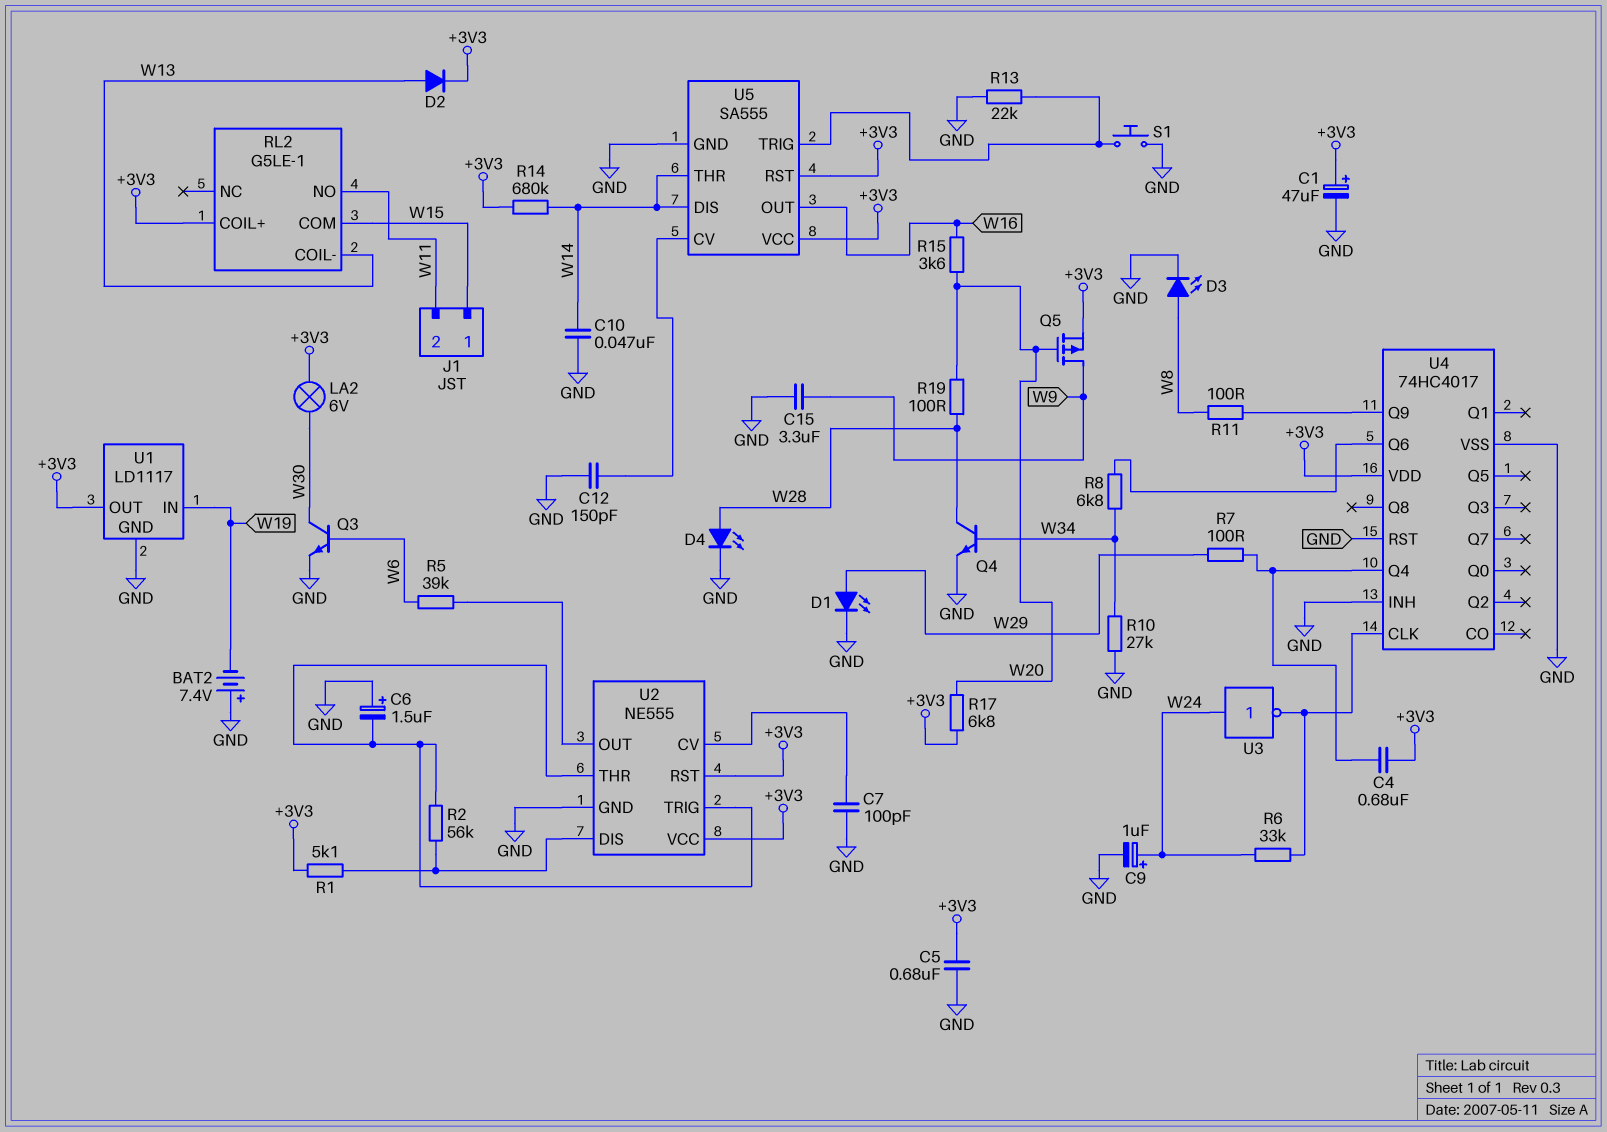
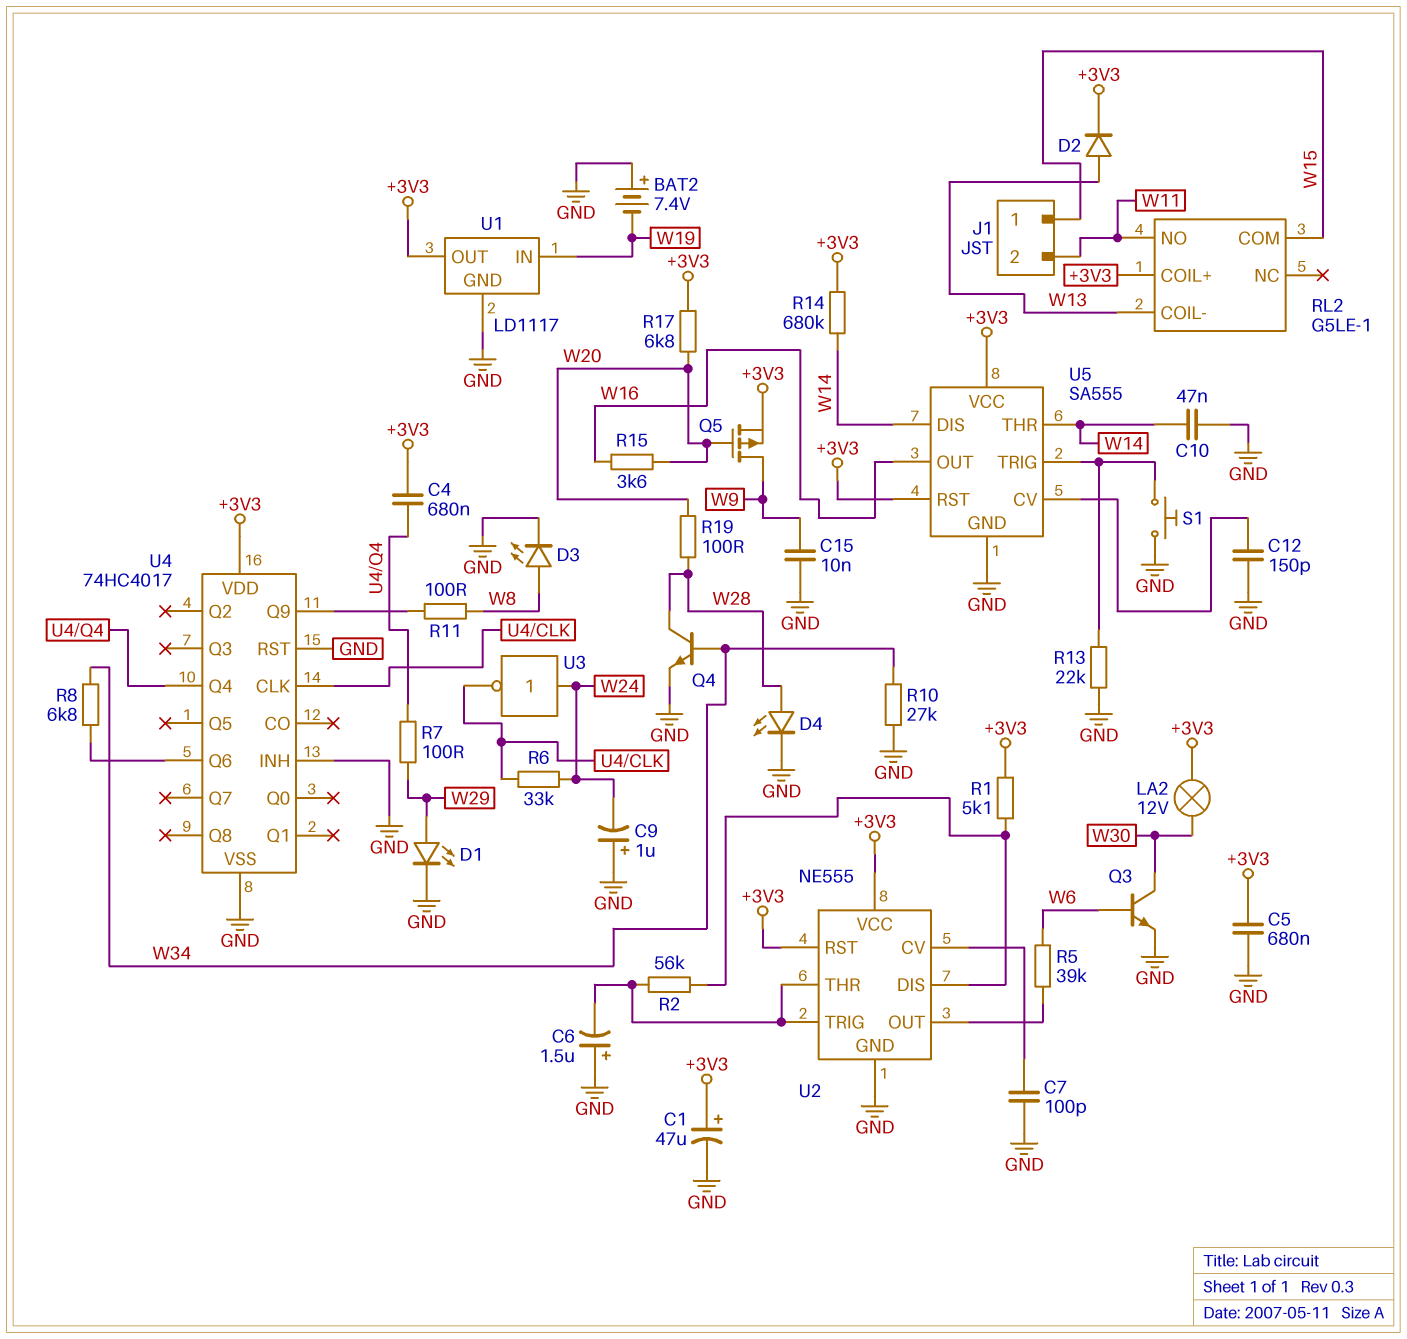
C9: 1uF (plus W24, minus GND) -> 1uF (plus GND, minus W24)
C15: 3.3uF (GND, W9) -> 10nF (GND, W9)
LA2: lamp 6V (+3V3, W30) -> lamp 12V (+3V3, W30)

